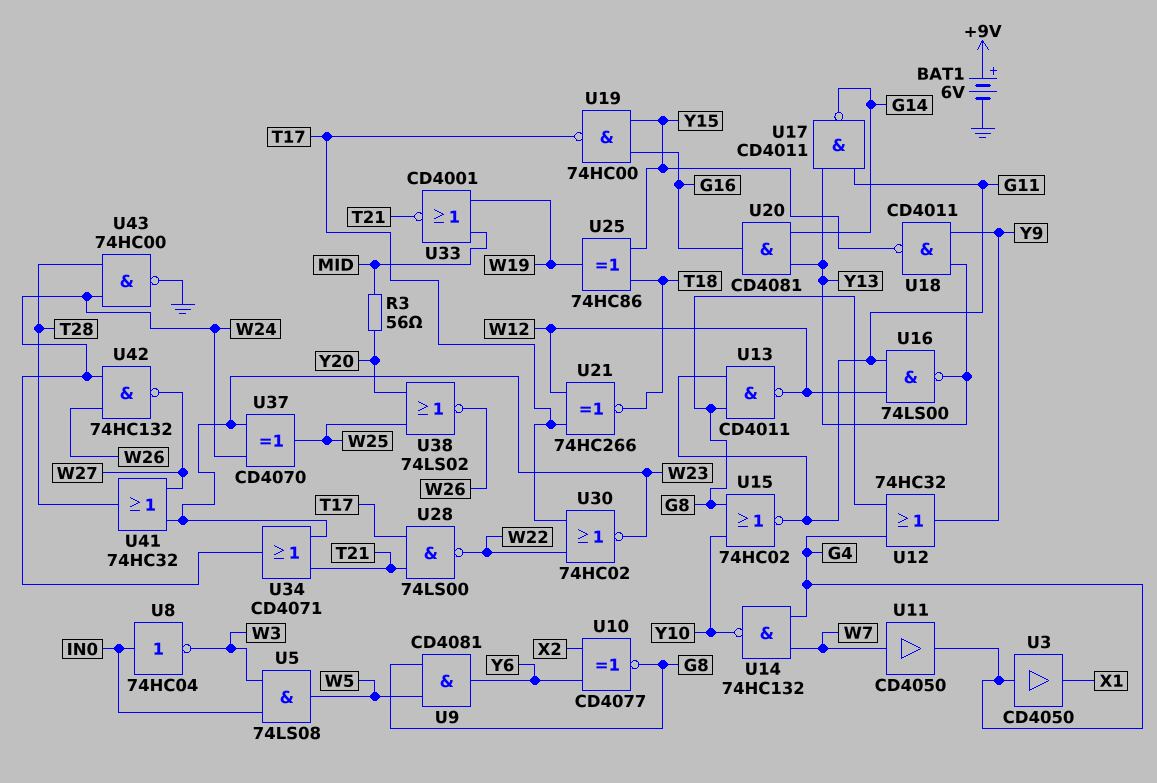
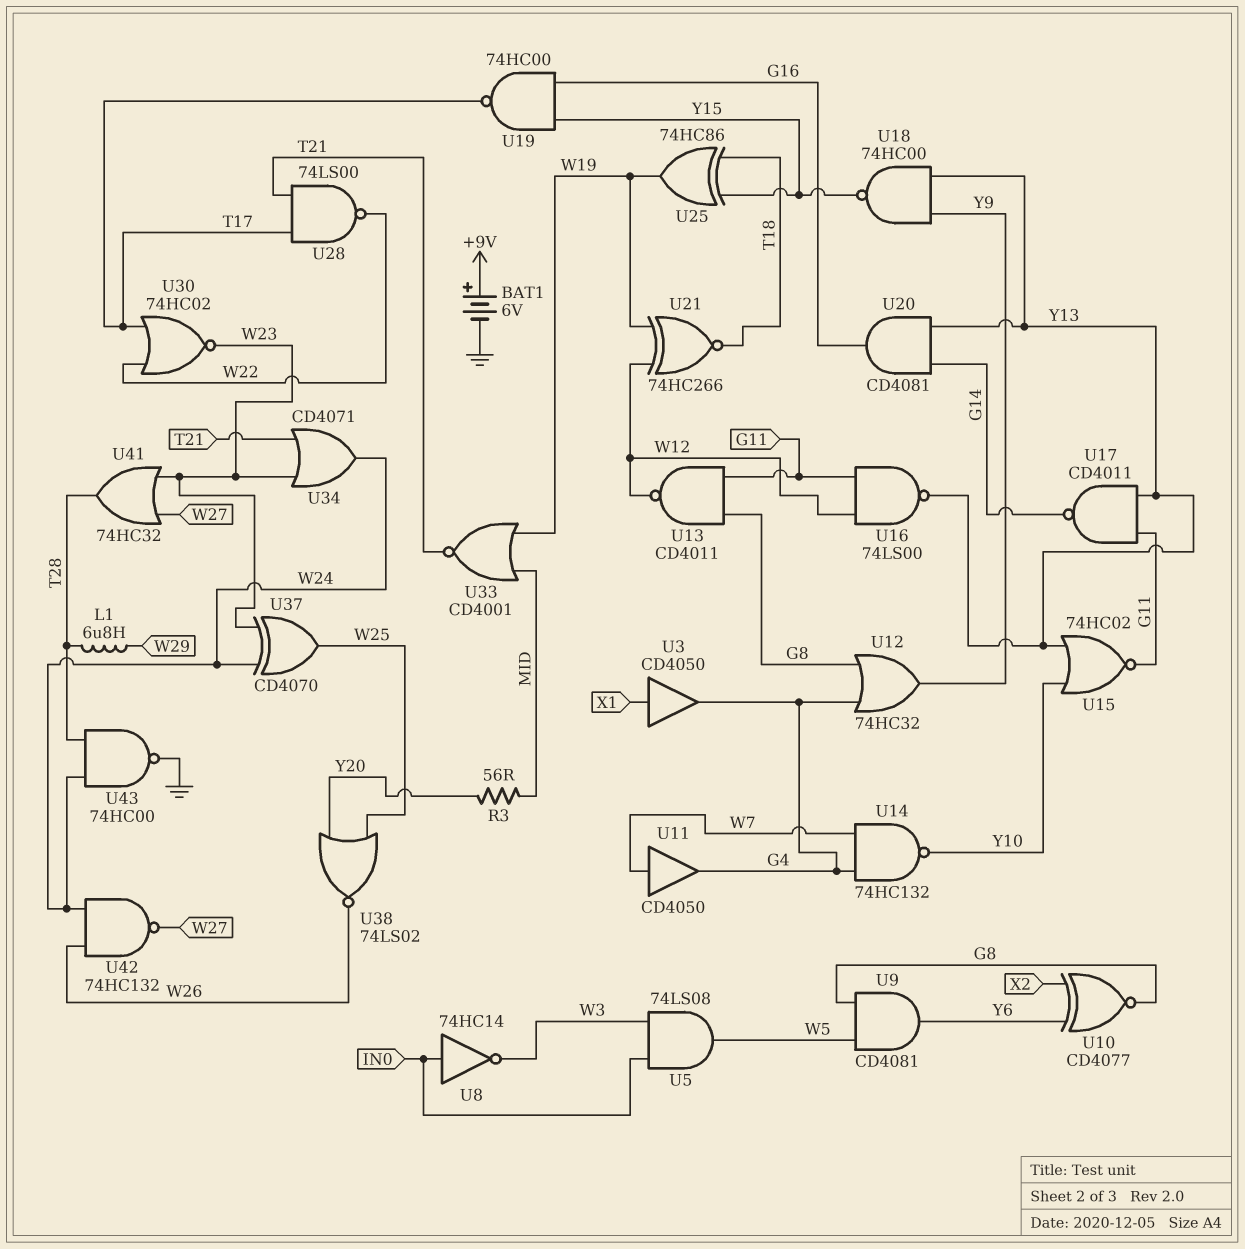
L1: none -> 6.8uH (T28, W29)
U3: buffer CD4050 (in G4, out X1) -> buffer CD4050 (in X1, out G4)
U8: NOT 74HC04 (in IN0, out W3) -> NOT 74HC14 (in IN0, out W3)
U15: NOR 74HC02 (in G8, in Y10, out G11) -> NOR 74HC02 (in Y10, in Y13, out G11)
U18: NAND CD4011 (in Y9, in Y13, out Y15) -> NAND 74HC00 (in Y9, in Y13, out Y15)
U21: XNOR 74HC266 (in T17, in W12, out T18) -> XNOR 74HC266 (in W12, in W19, out T18)

